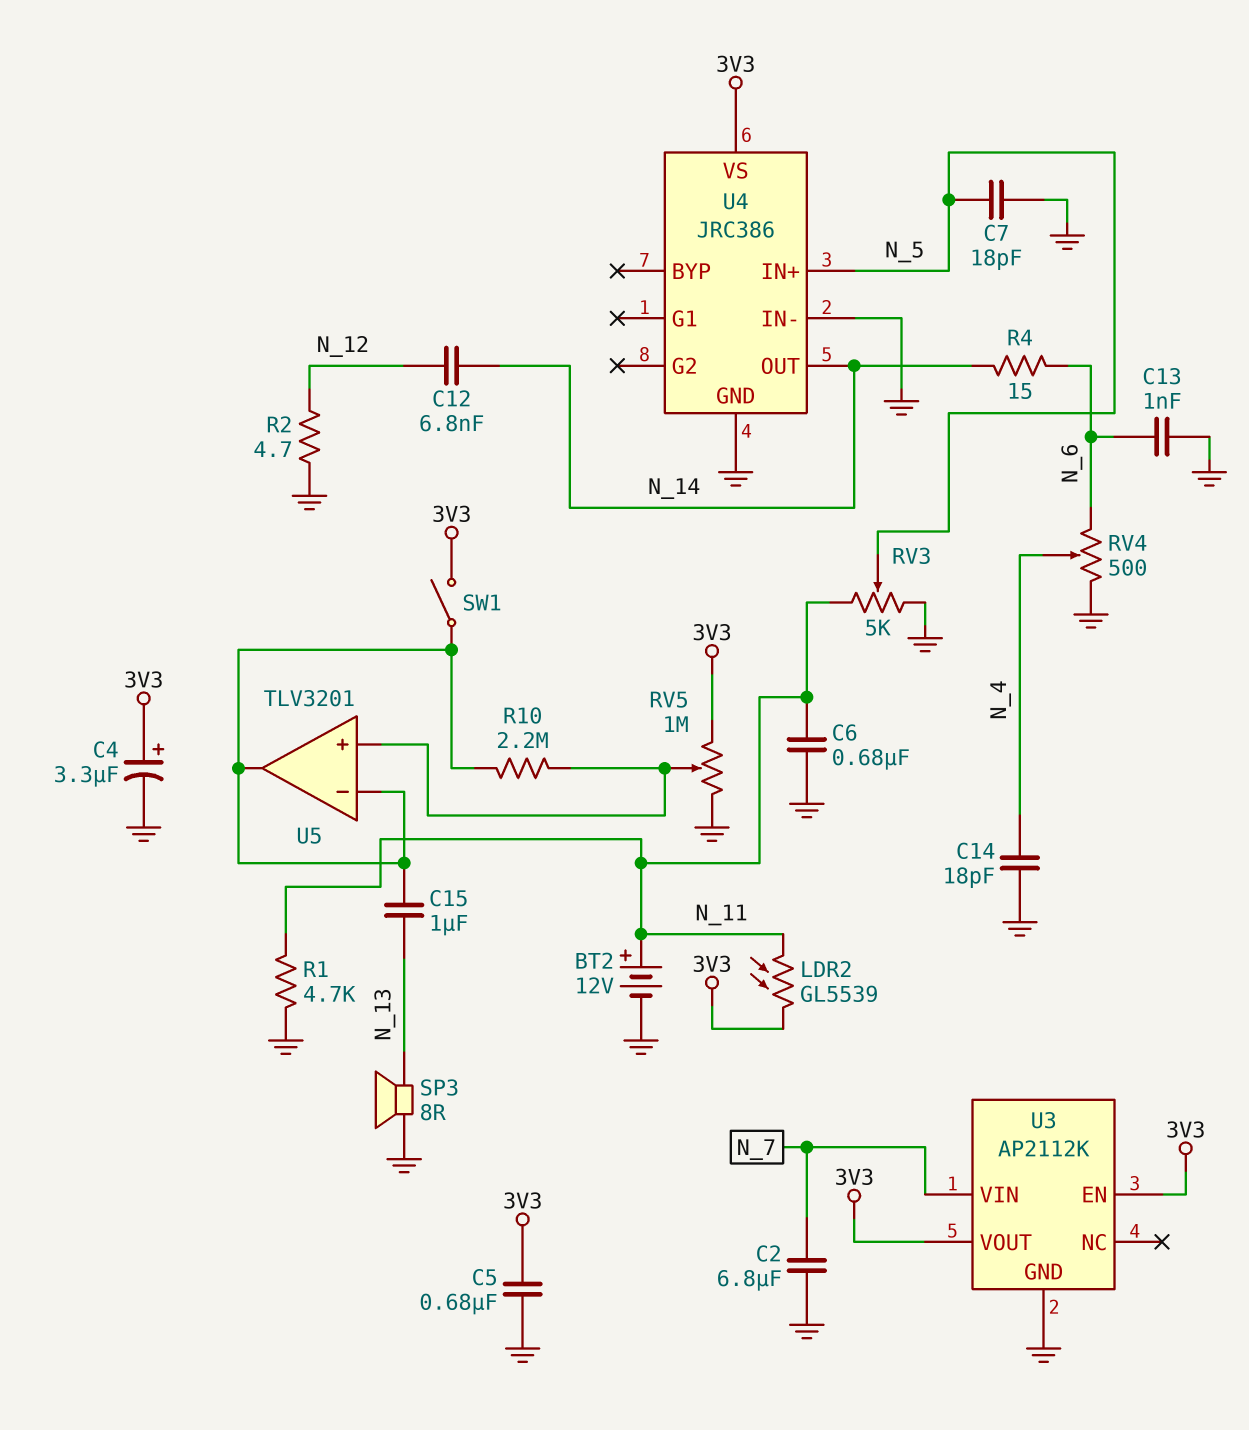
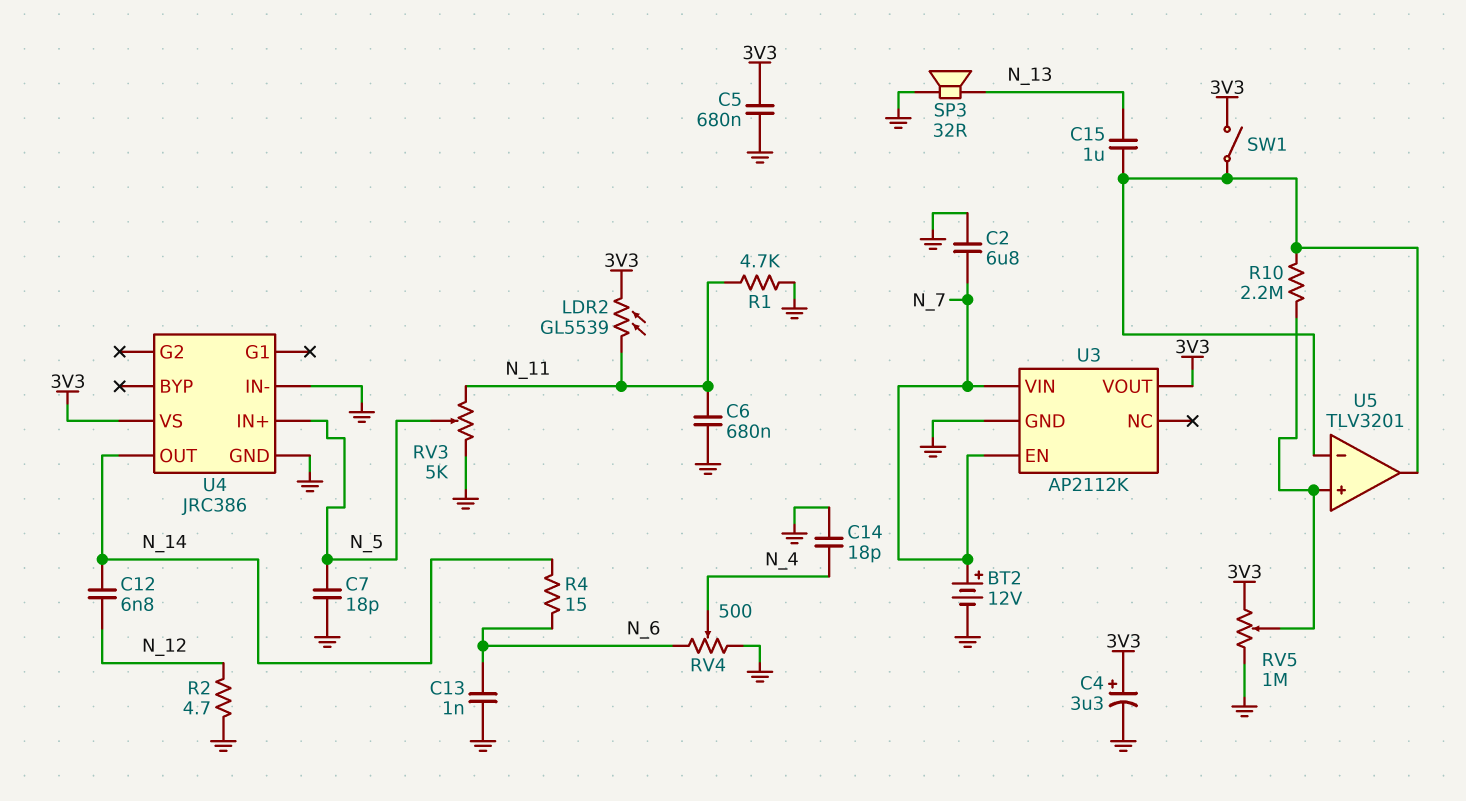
BT2: 12V (plus N_11, minus GND) -> 12V (plus N_7, minus GND)
SP3: speaker 8R (GND, N_13) -> speaker 32R (GND, N_13)
U3 pin EN: 3V3 -> N_7

